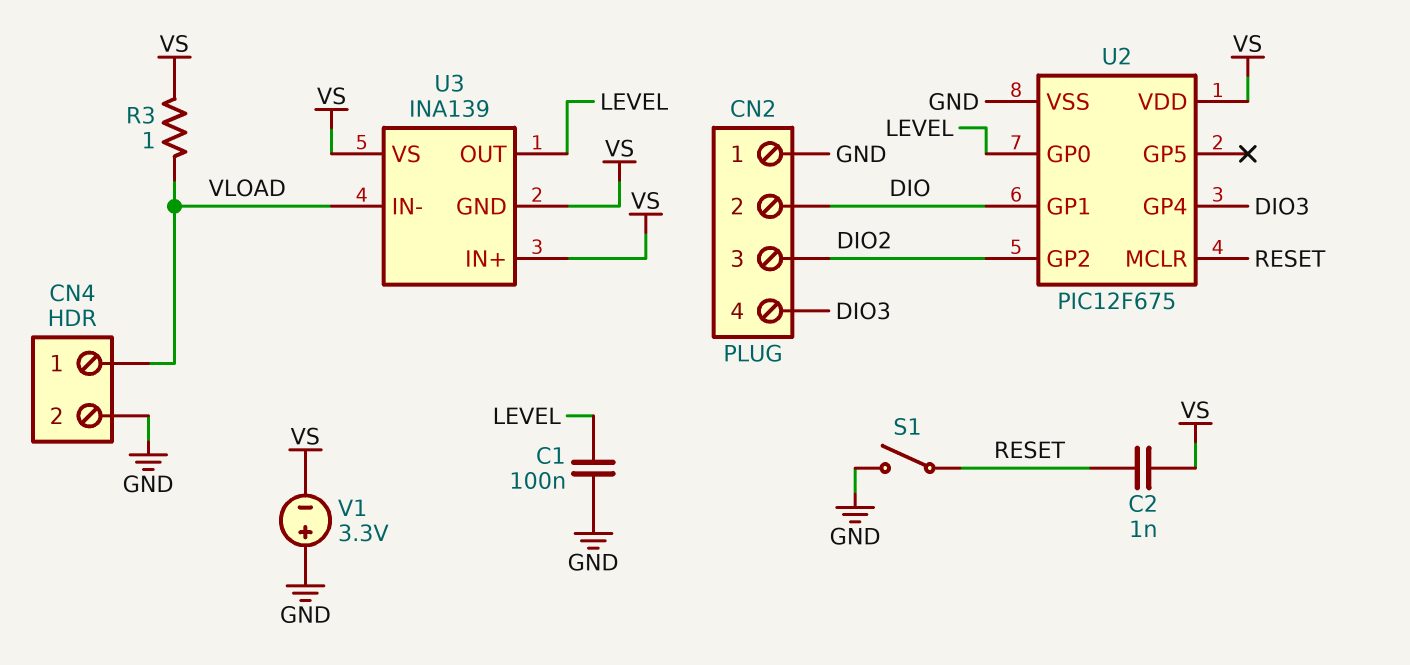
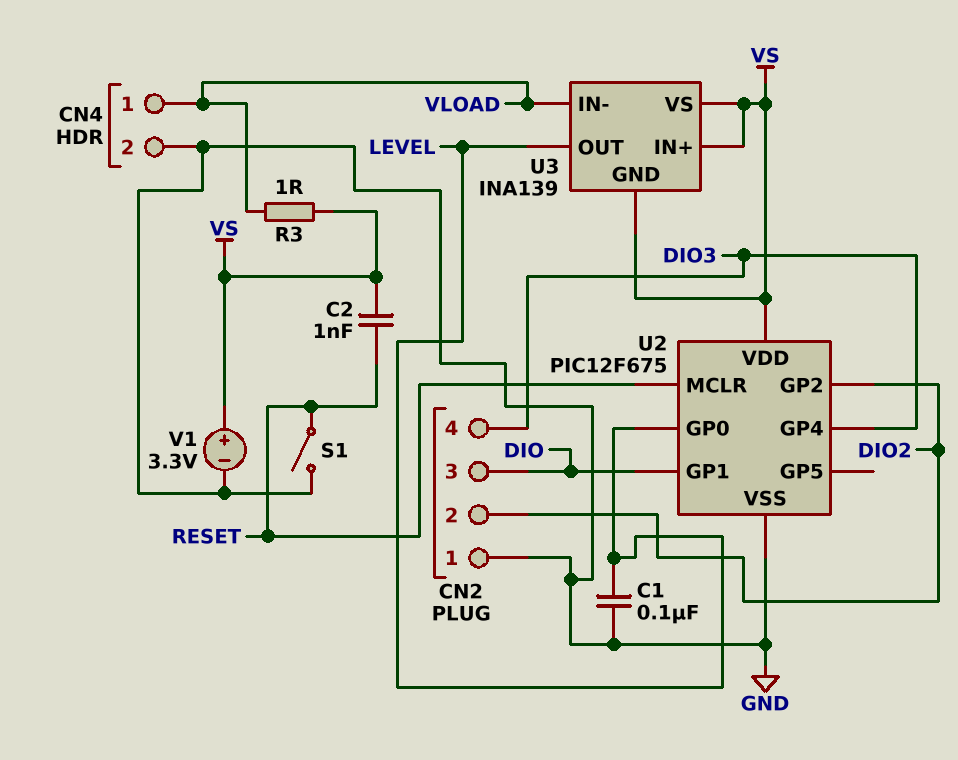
CN2 pin 2: DIO -> DIO2
CN2 pin 3: DIO2 -> DIO
V1: 3.3V (plus GND, minus VS) -> 3.3V (plus VS, minus GND)

